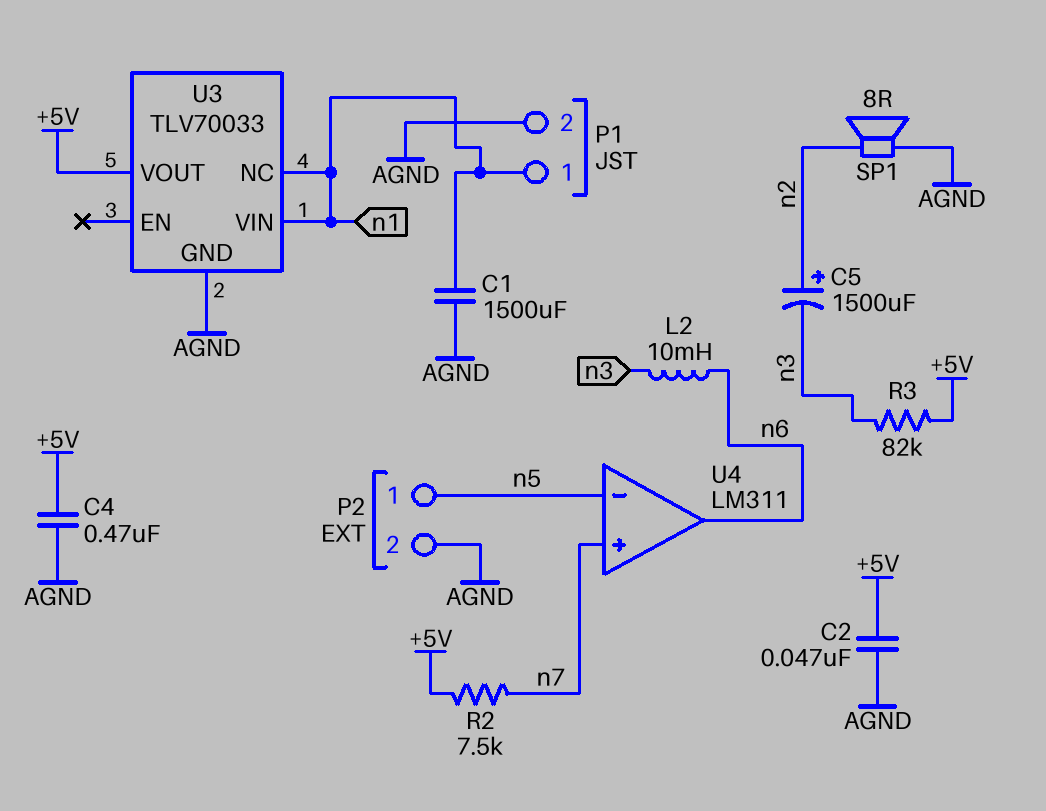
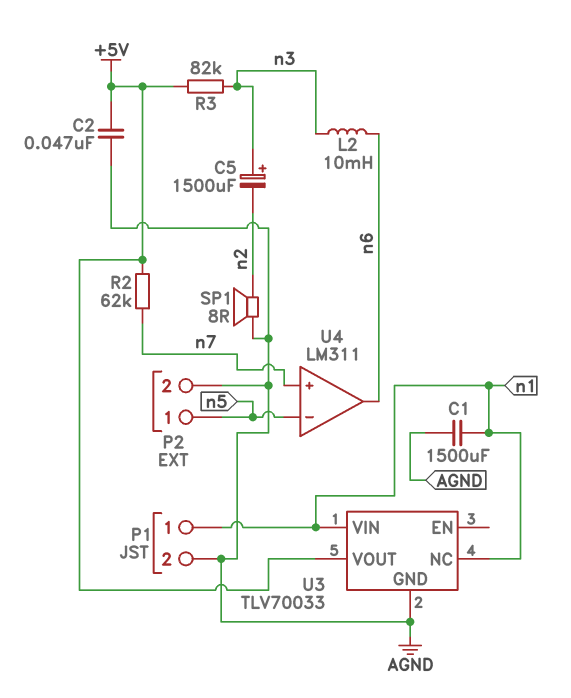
C4: 470nF (+5V, AGND) -> none
C5: 1500uF (plus n2, minus n3) -> 1500uF (plus n3, minus n2)
R2: 7.5k (+5V, n7) -> 62k (+5V, n7)

